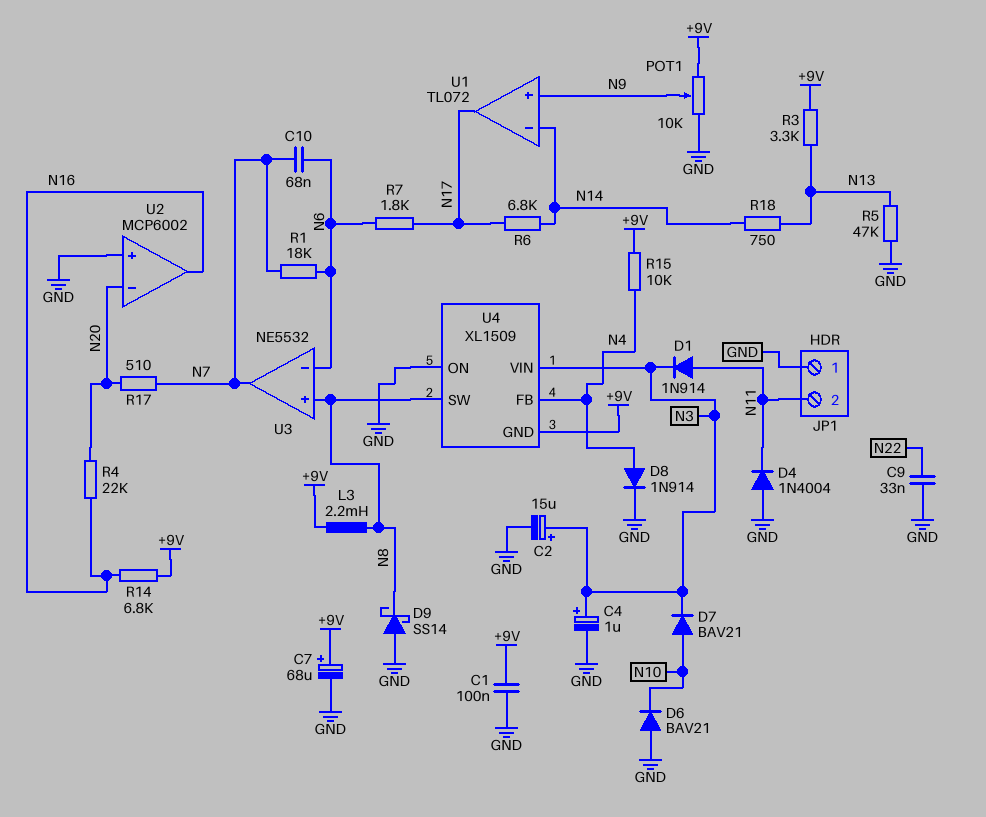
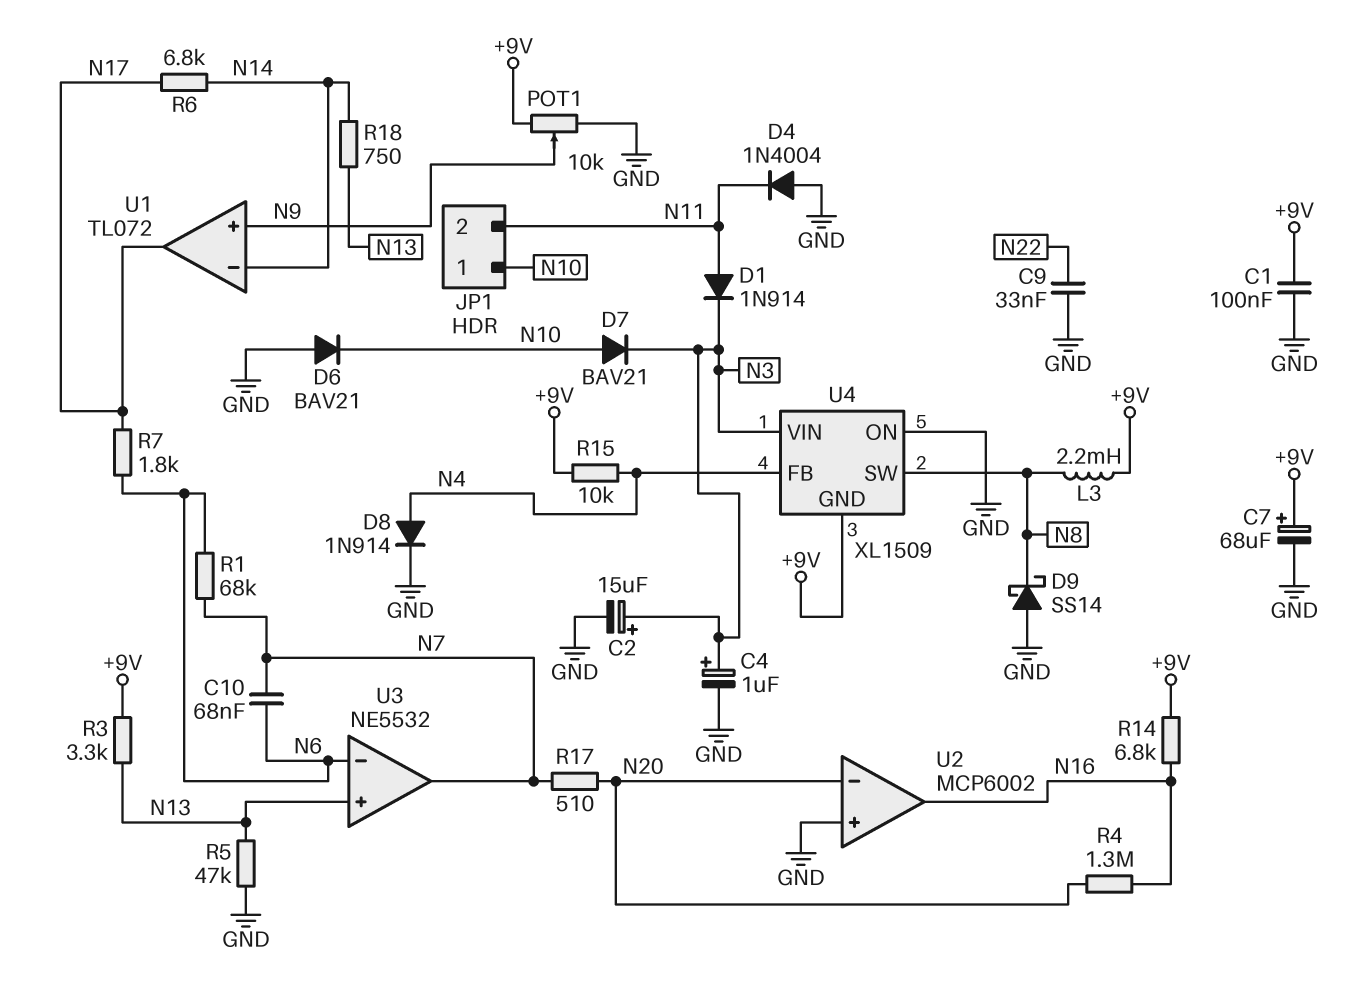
JP1 pin 1: GND -> N10
R1: 18k (N6, N7) -> 68k (N6, N7)
R4: 22k (N16, N20) -> 1.3M (N16, N20)
U3 pin in+: N8 -> N13

